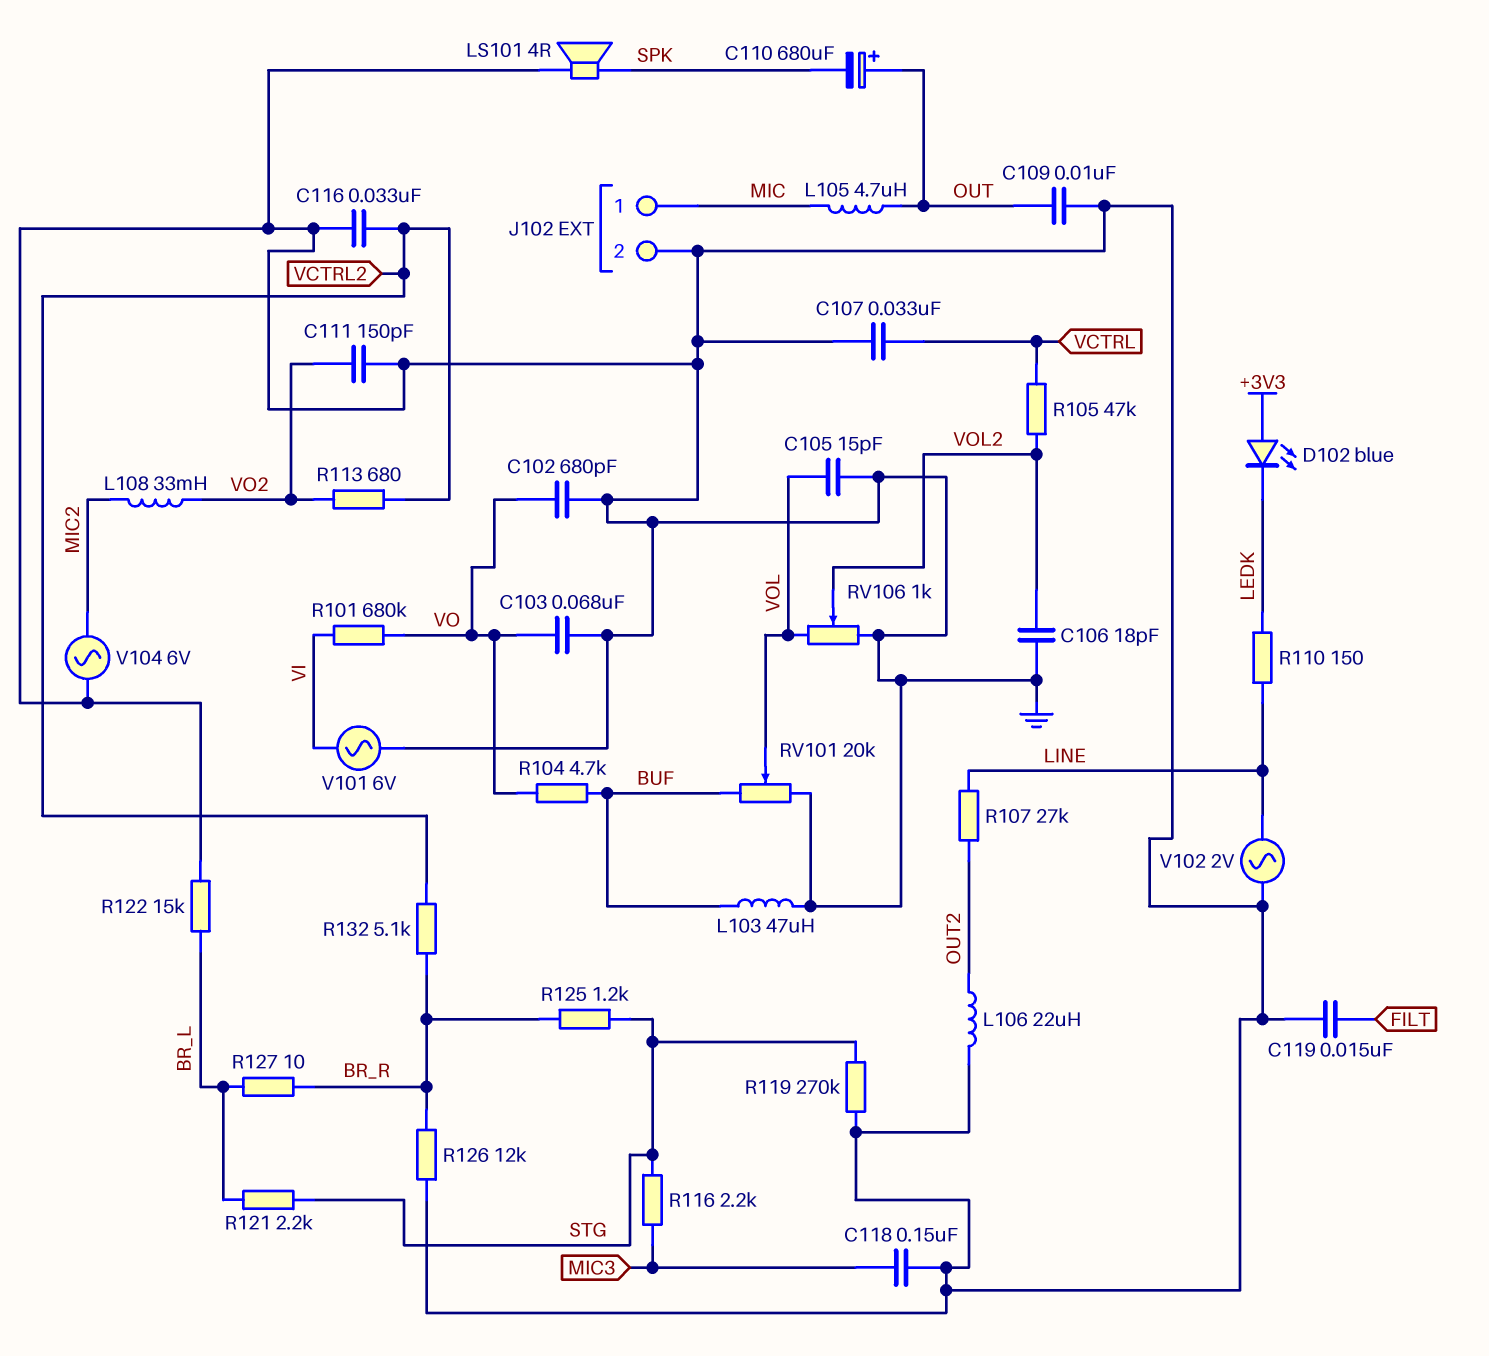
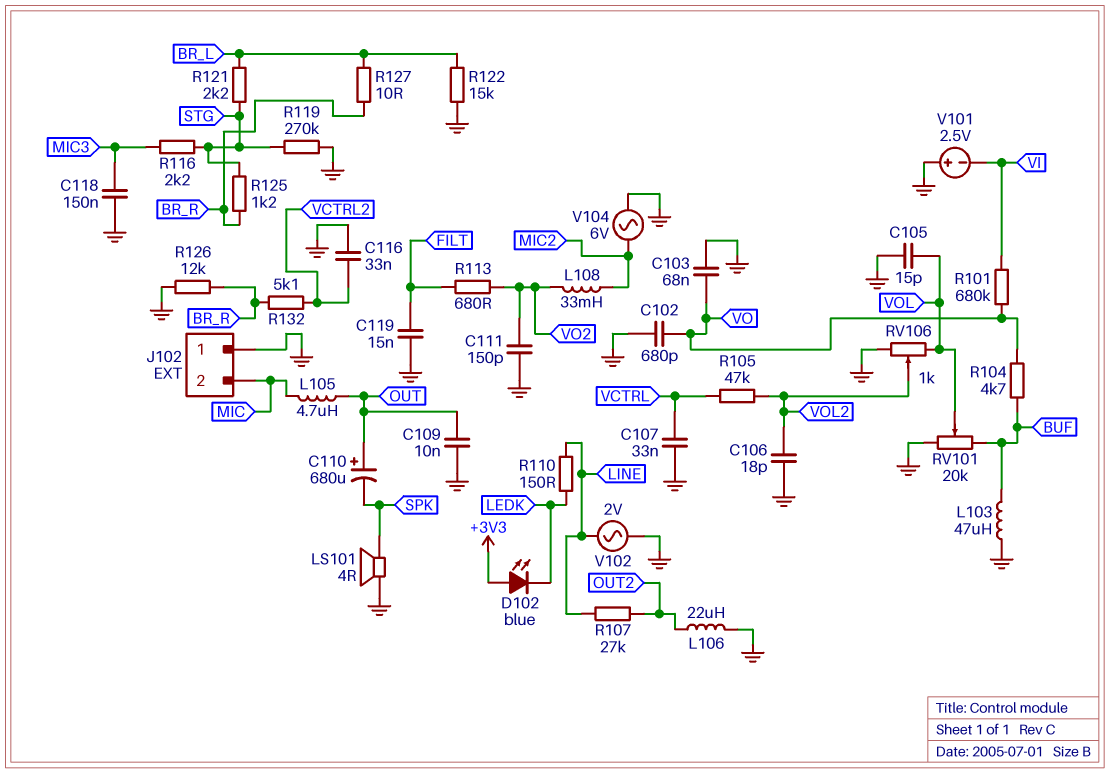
J102 pin 1: MIC -> GND
J102 pin 2: GND -> MIC
R113: 680 (VCTRL2, VO2) -> 680 (FILT, VO2)
V101: AC 6V (GND, VI) -> 2.5V (plus GND, minus VI)

